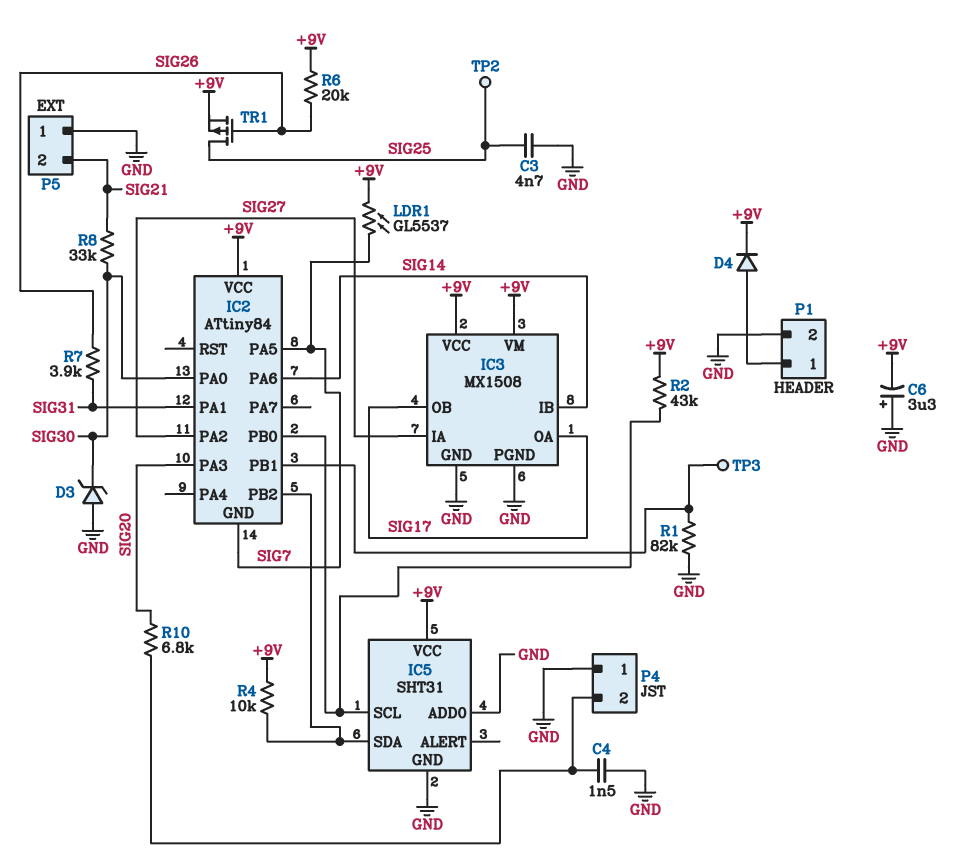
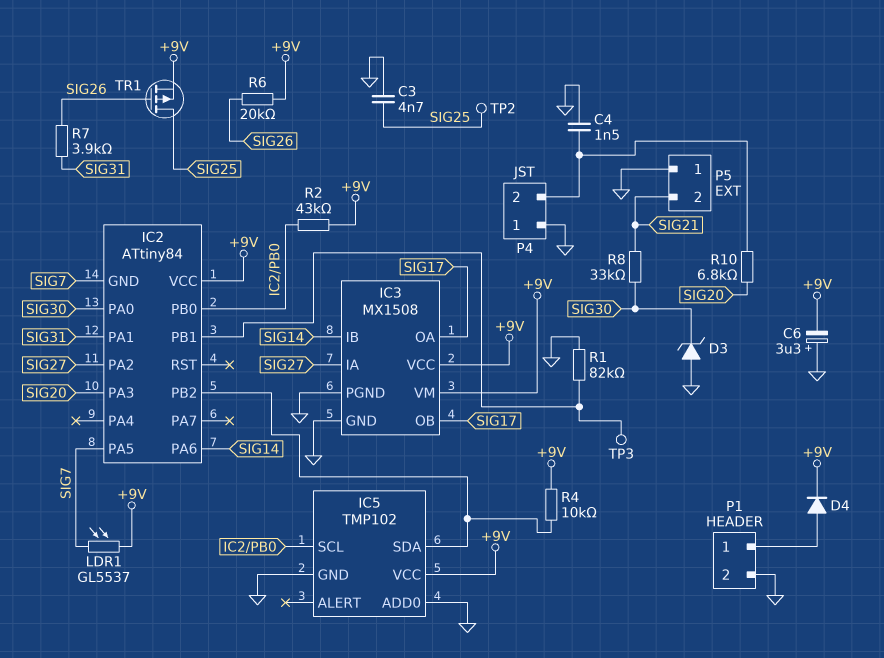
IC5: SHT31 -> TMP102

